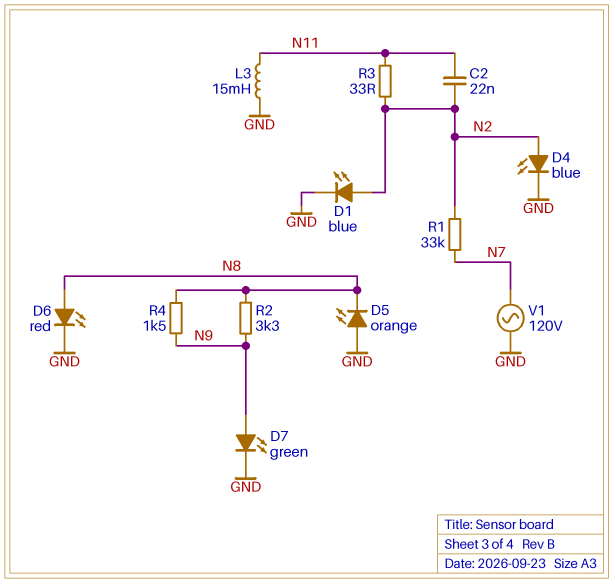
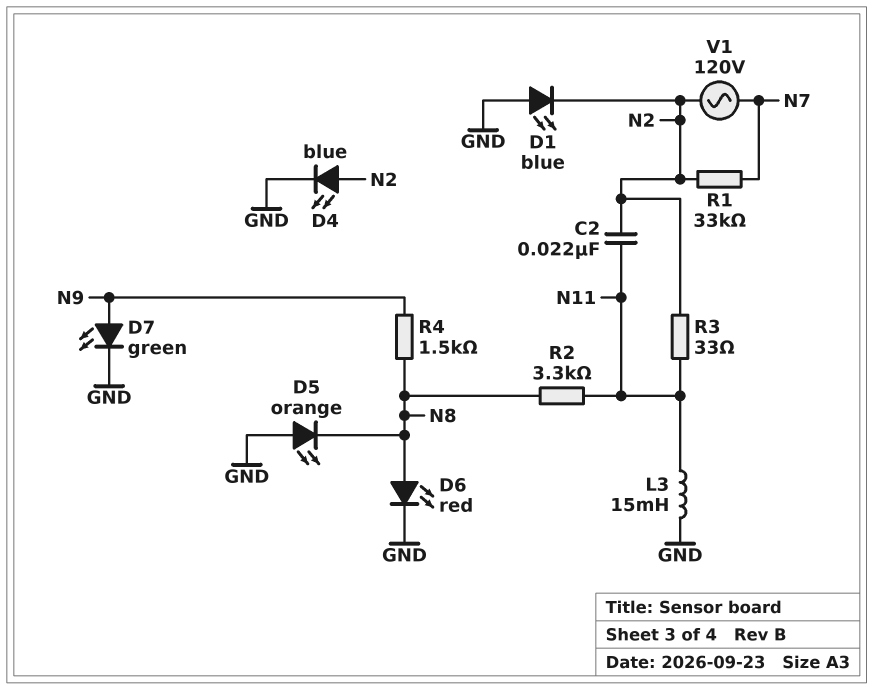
D1: LED blue (A N2, K GND) -> LED blue (A GND, K N2)
R2: 3.3k (N8, N9) -> 3.3k (N8, N11)
V1: AC 120V (GND, N7) -> AC 120V (N2, N7)

